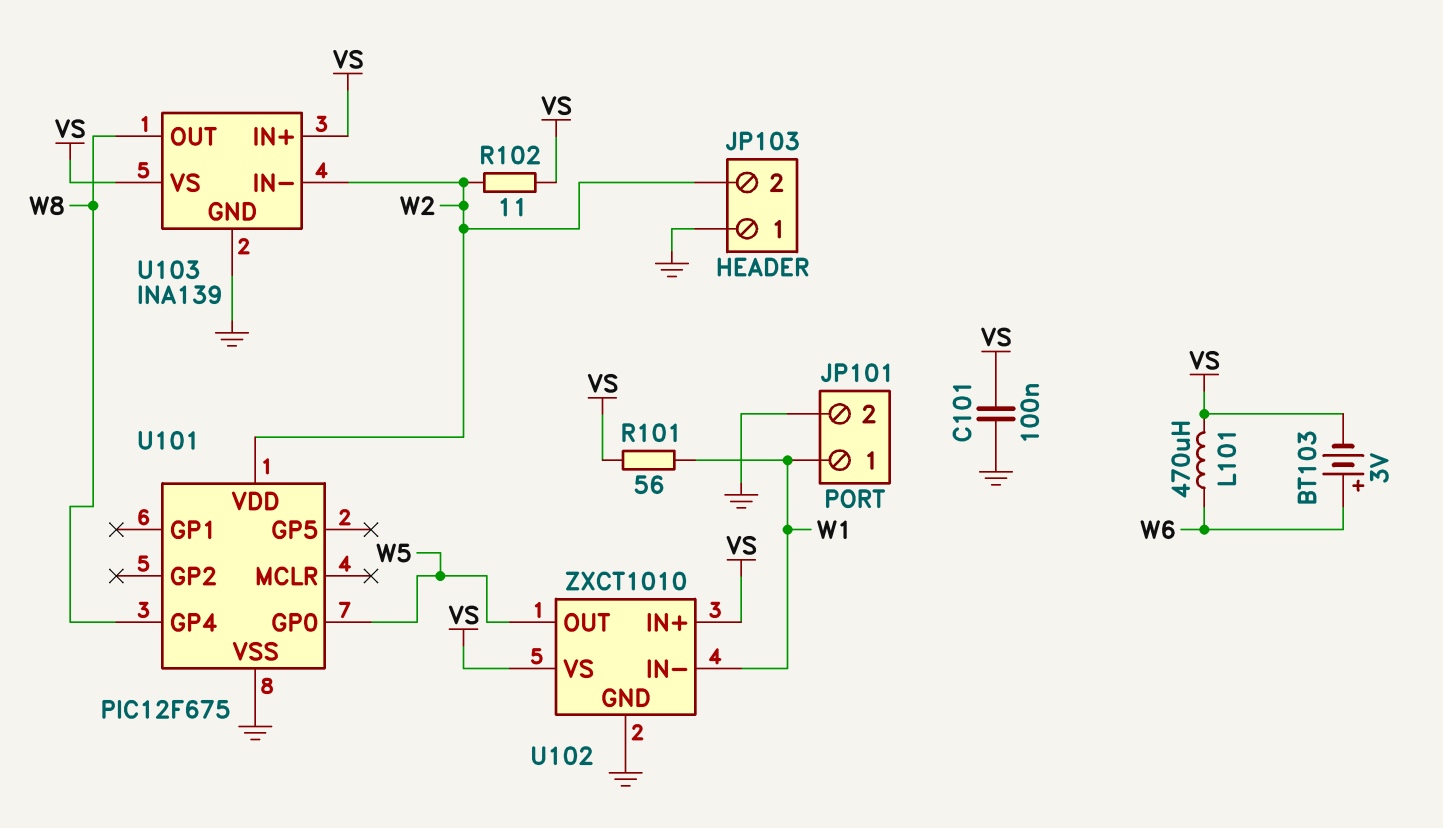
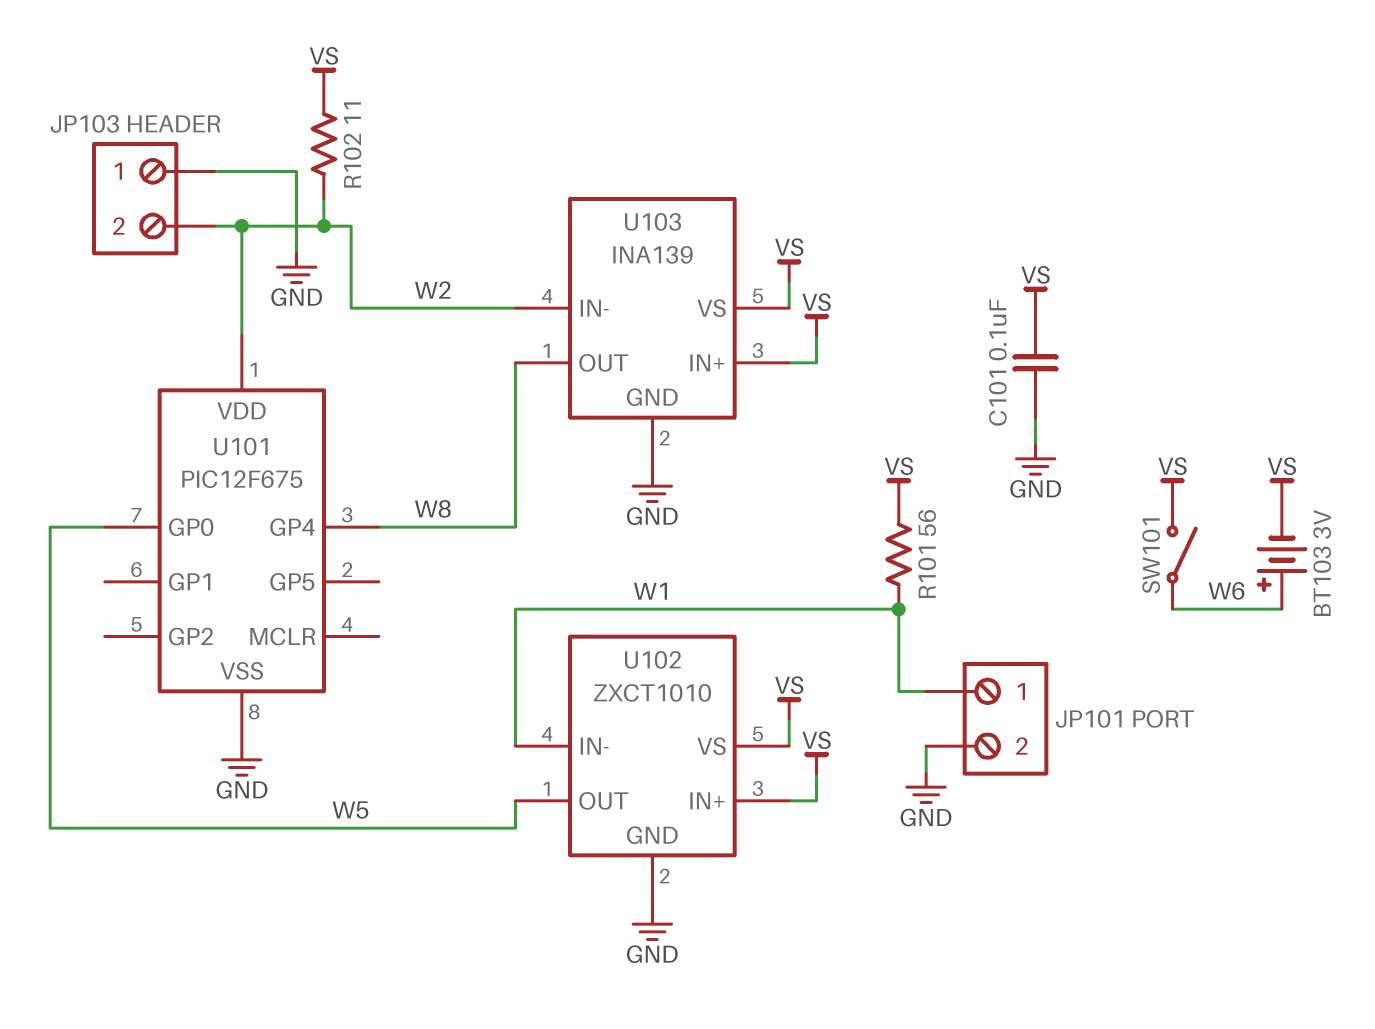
L101: 470uH (VS, W6) -> none
SW101: none -> switch (VS, W6)

